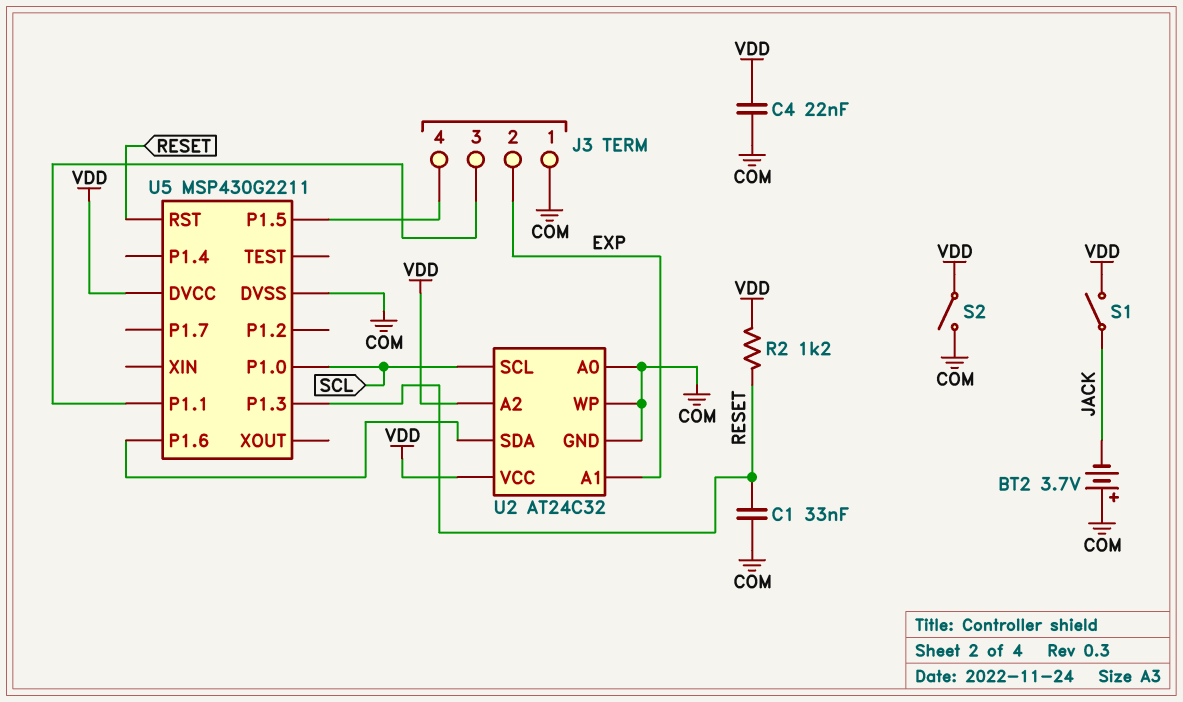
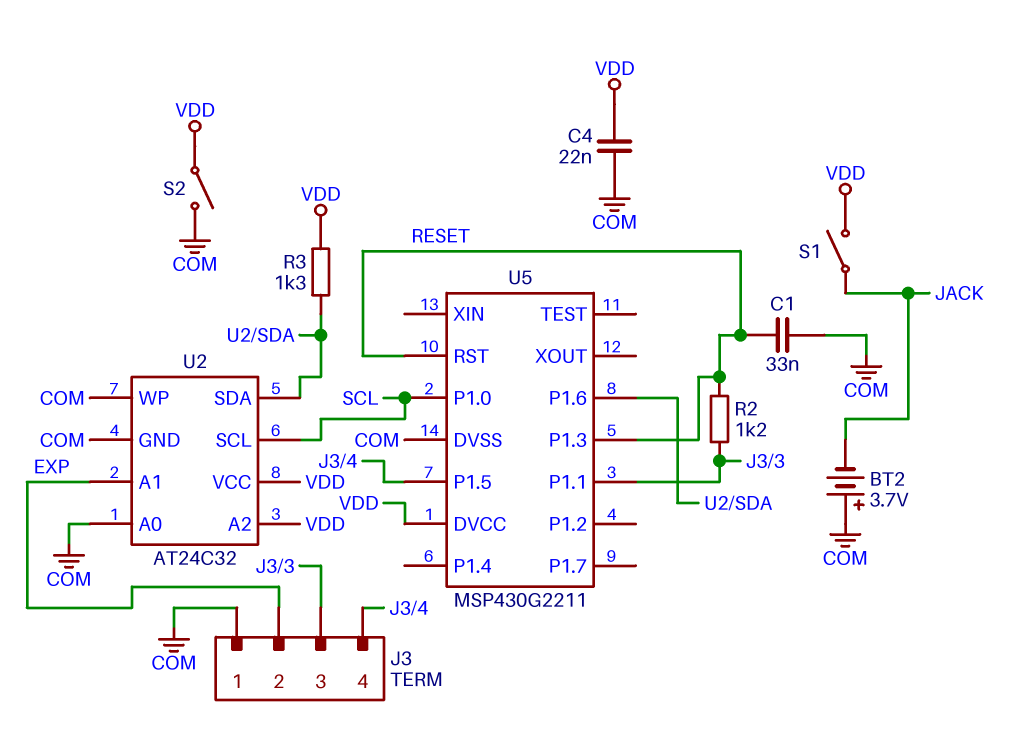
R2: 1.2k (RESET, VDD) -> 1.2k (J3/3, RESET)
R3: none -> 1.3k (U2/SDA, VDD)

